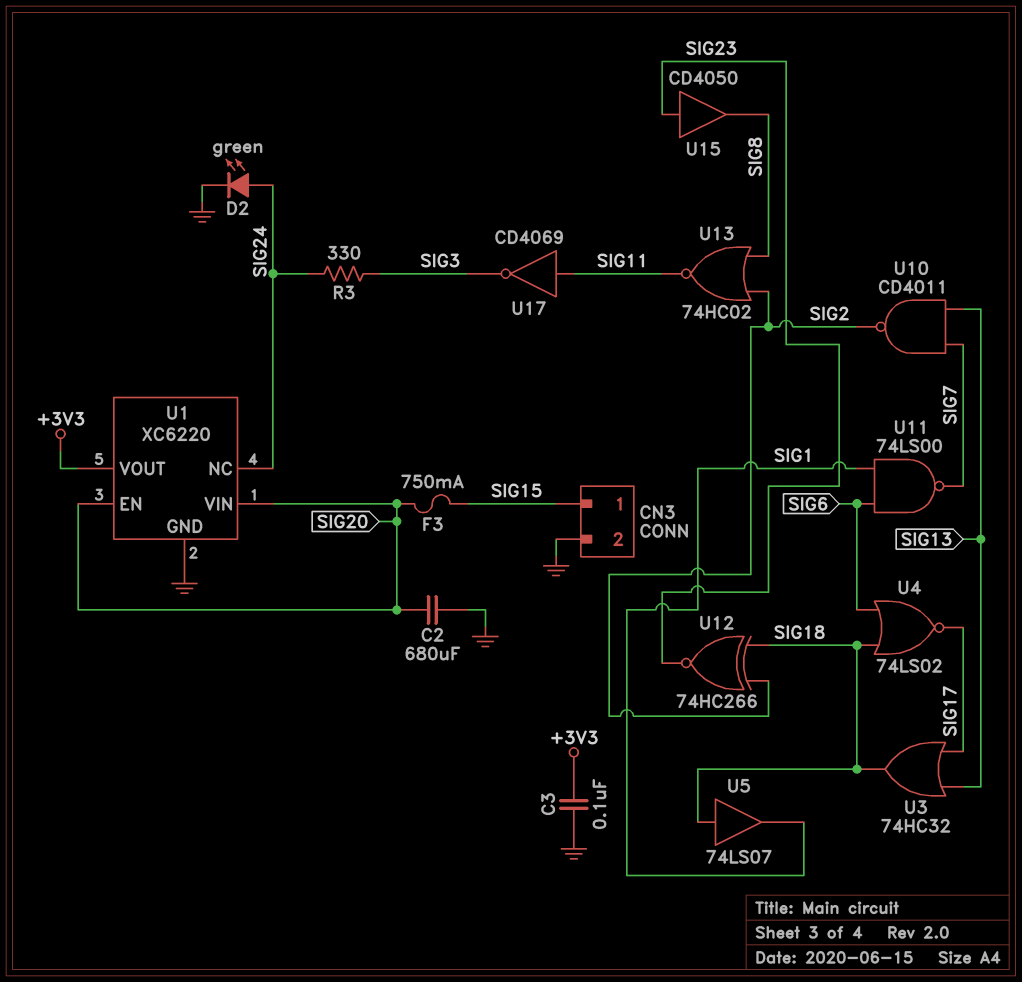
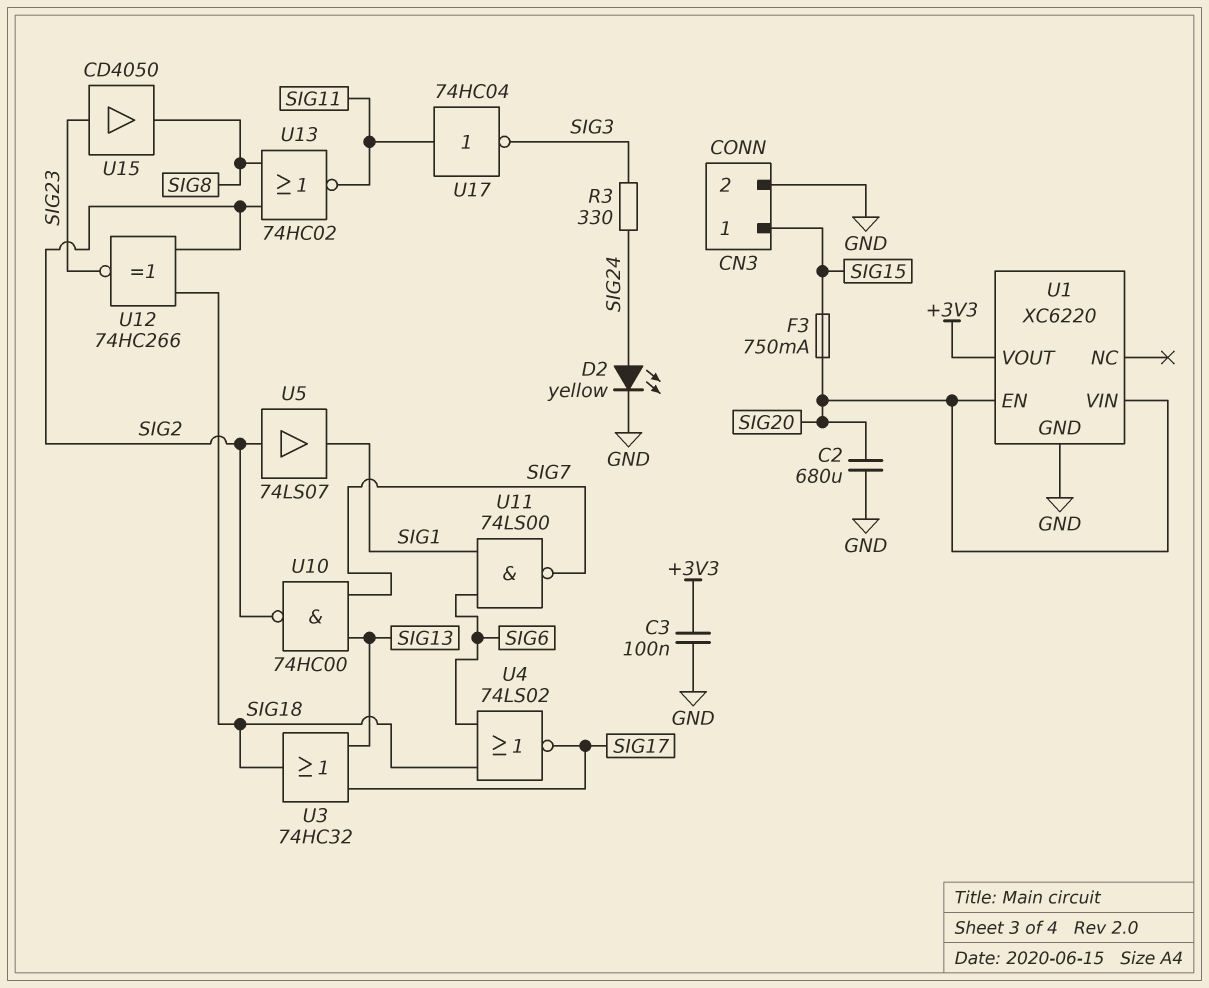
D2: LED green (A SIG24, K GND) -> LED yellow (A SIG24, K GND)
U1 pin NC: SIG24 -> none
U5: buffer 74LS07 (in SIG18, out SIG1) -> buffer 74LS07 (in SIG2, out SIG1)
U10: NAND CD4011 (in SIG7, in SIG13, out SIG2) -> NAND 74HC00 (in SIG7, in SIG13, out SIG2)
U17: NOT CD4069 (in SIG11, out SIG3) -> NOT 74HC04 (in SIG11, out SIG3)

